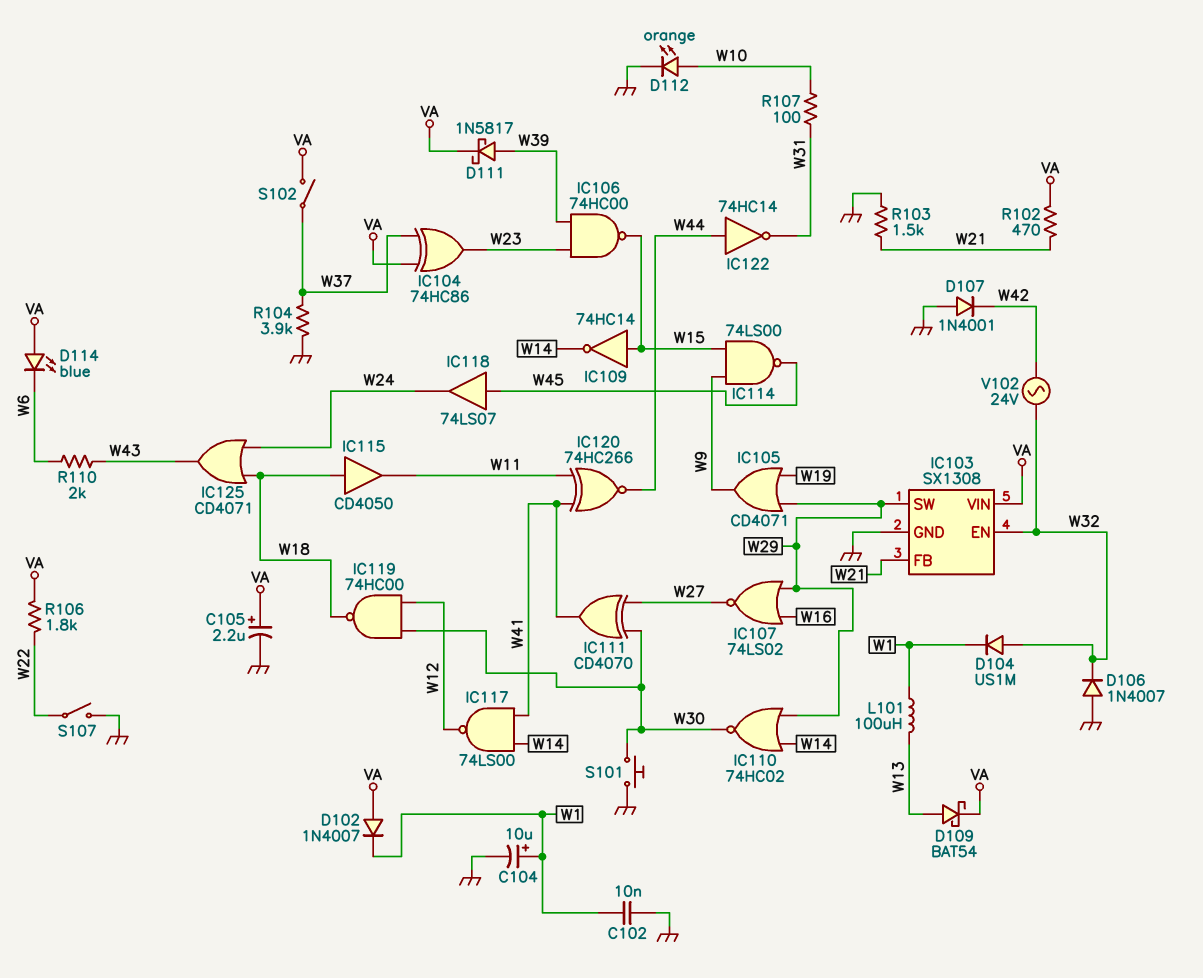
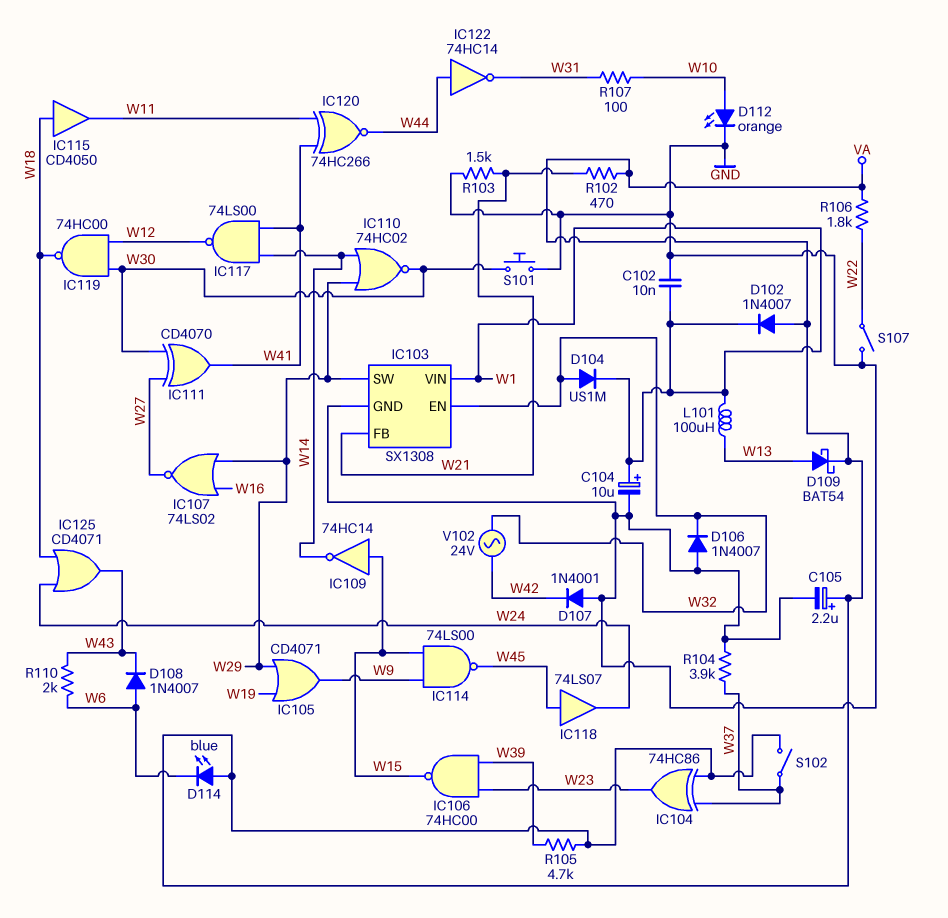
D108: none -> diode 1N4007 (A W6, K W43)
D111: schottky 1N5817 (A W39, K VA) -> none
IC103 pin VIN: VA -> W1
R105: none -> 4.7k (VA, W39)

